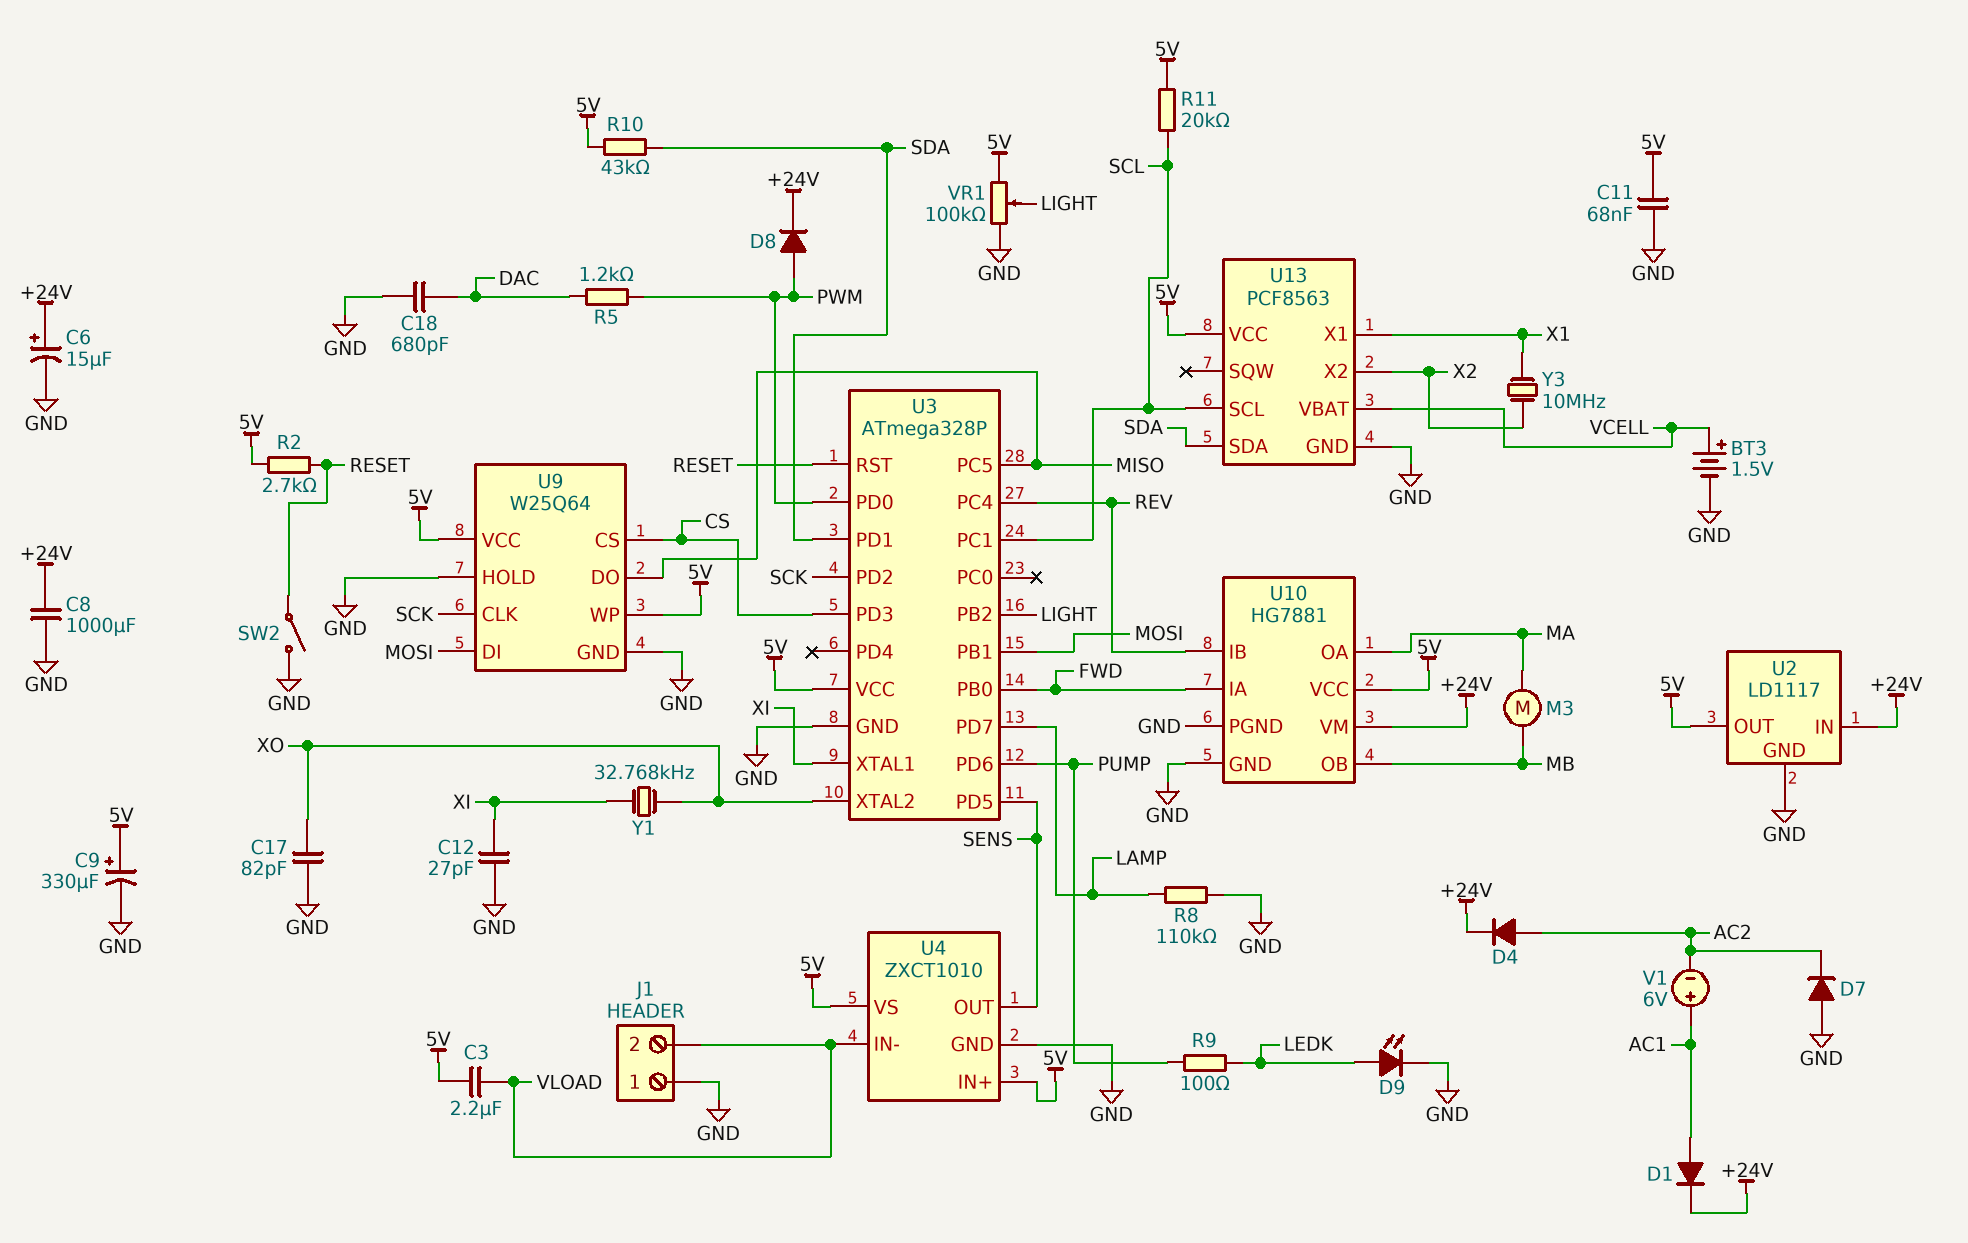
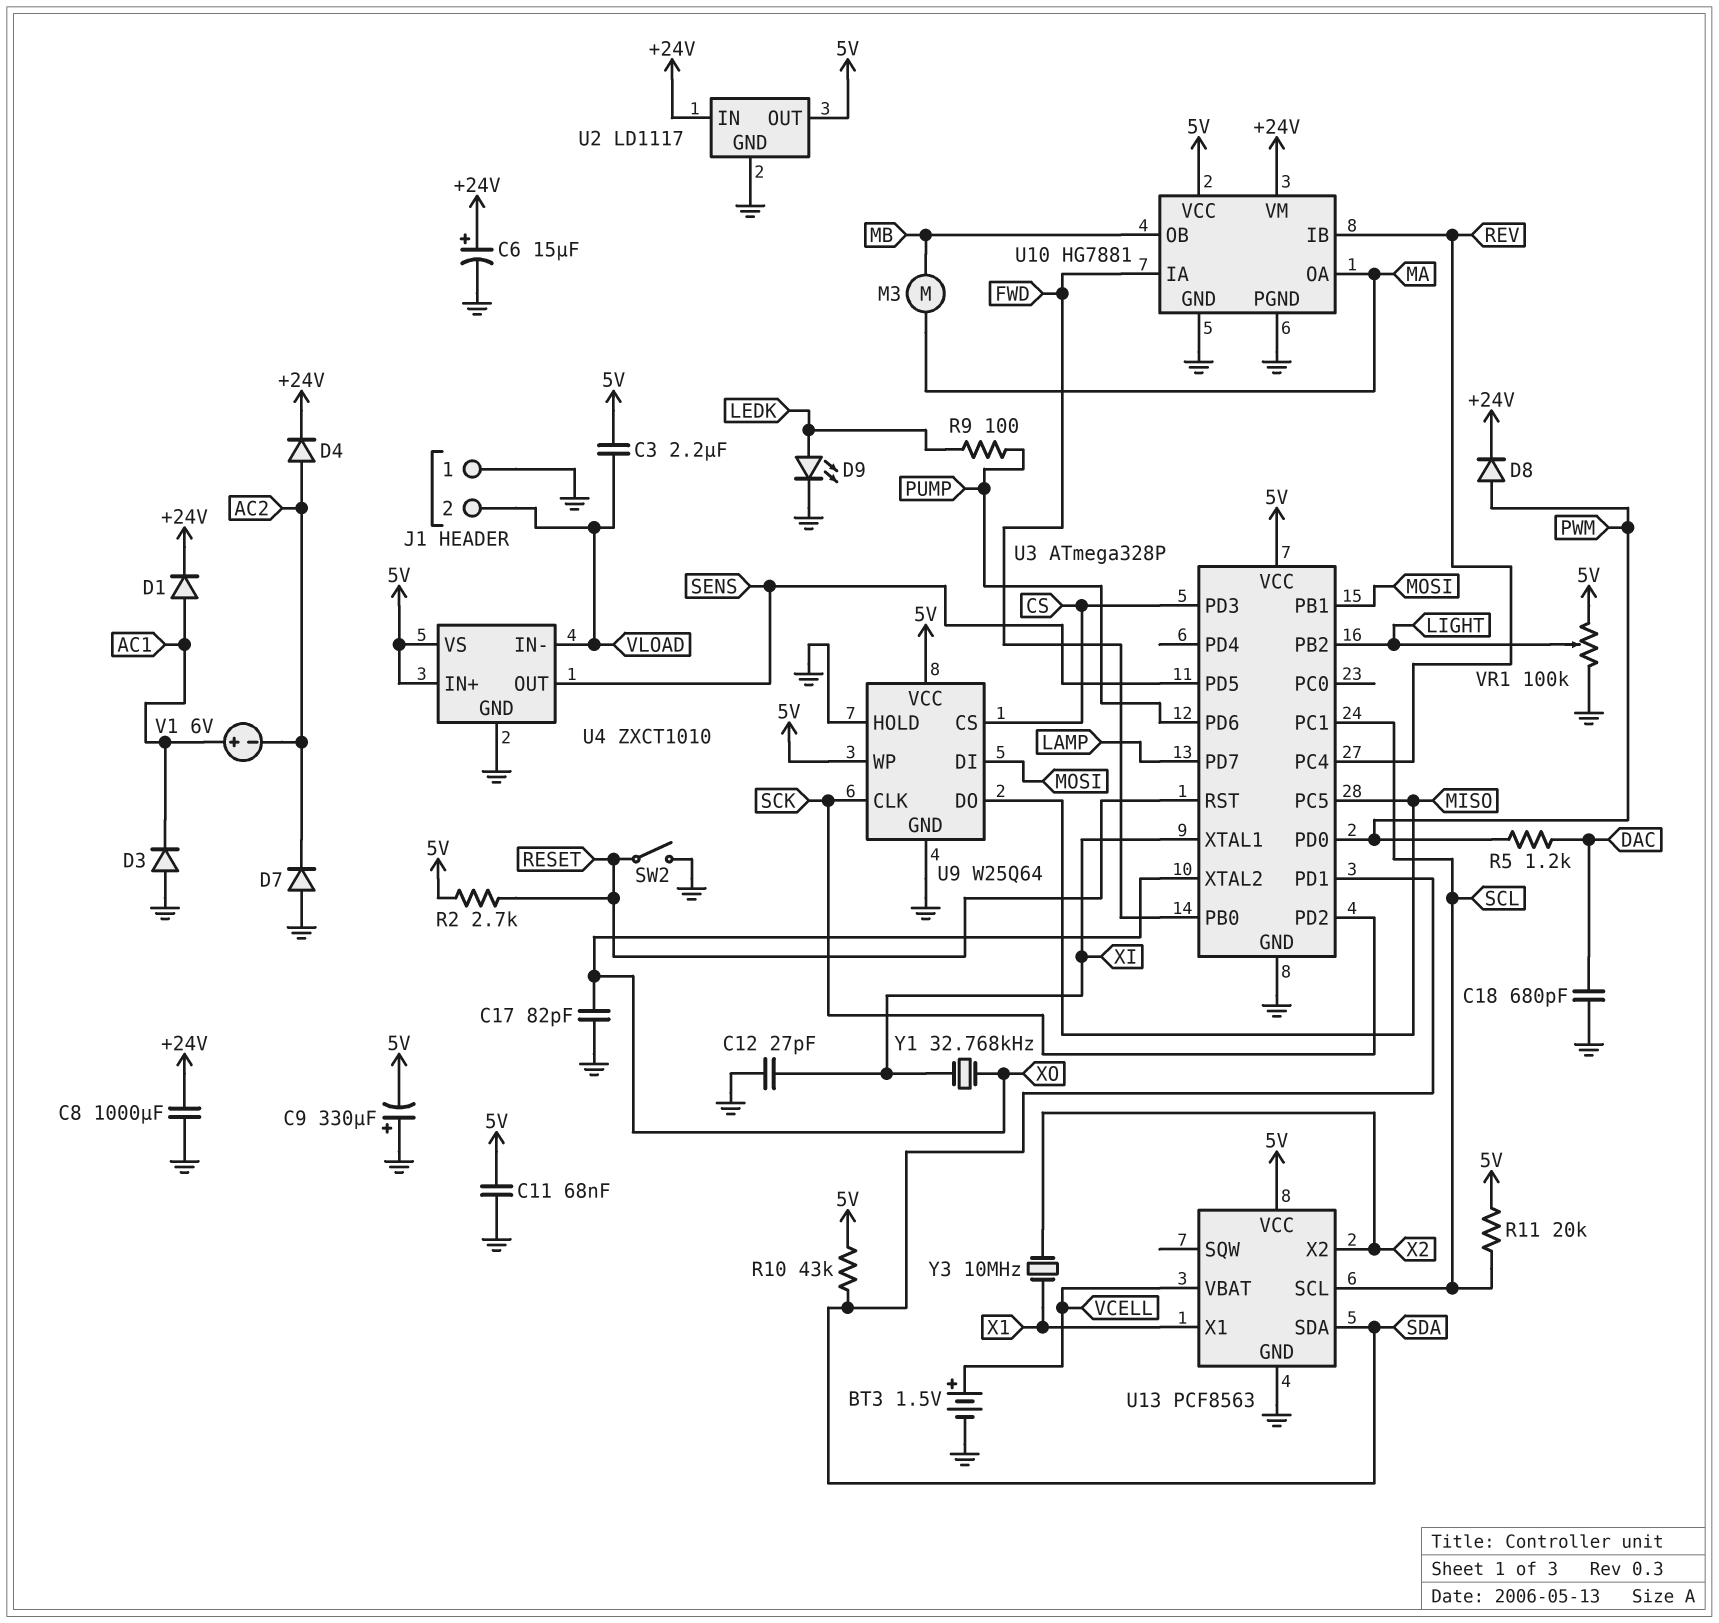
C9: 330uF (plus 5V, minus GND) -> 330uF (plus GND, minus 5V)
D3: none -> diode (A GND, K AC1)
R8: 110k (GND, LAMP) -> none

